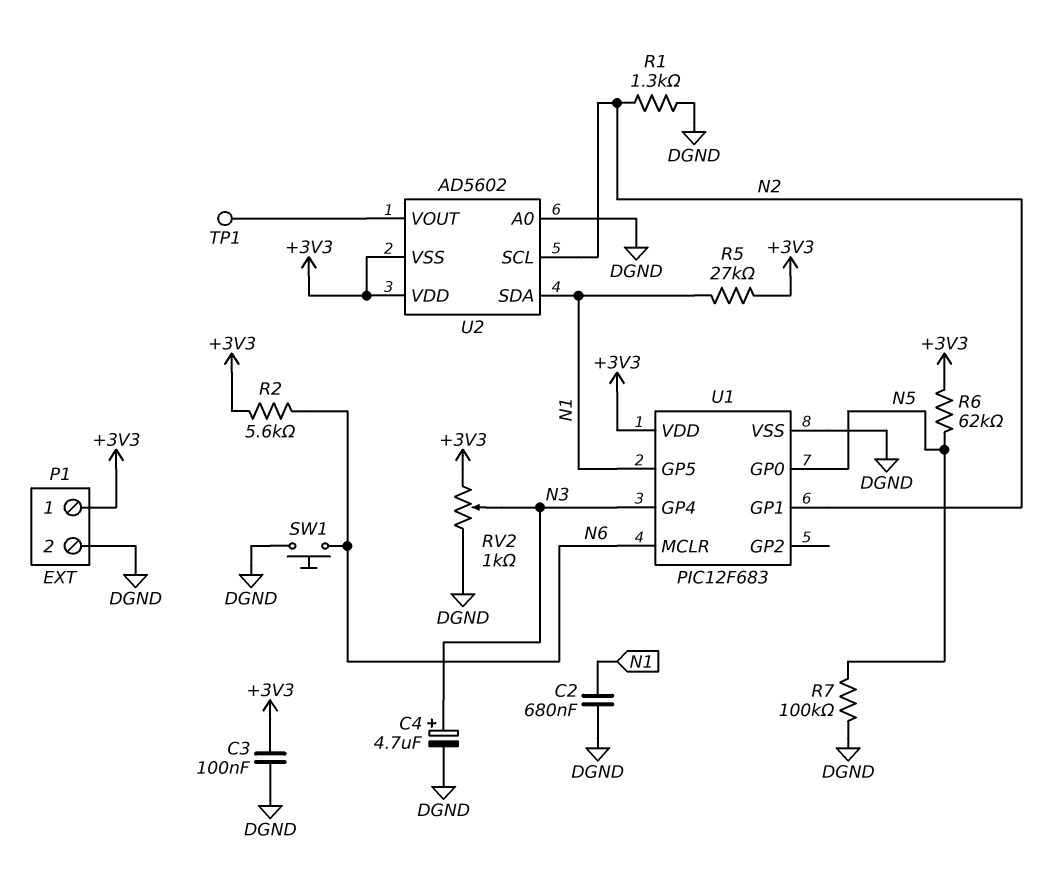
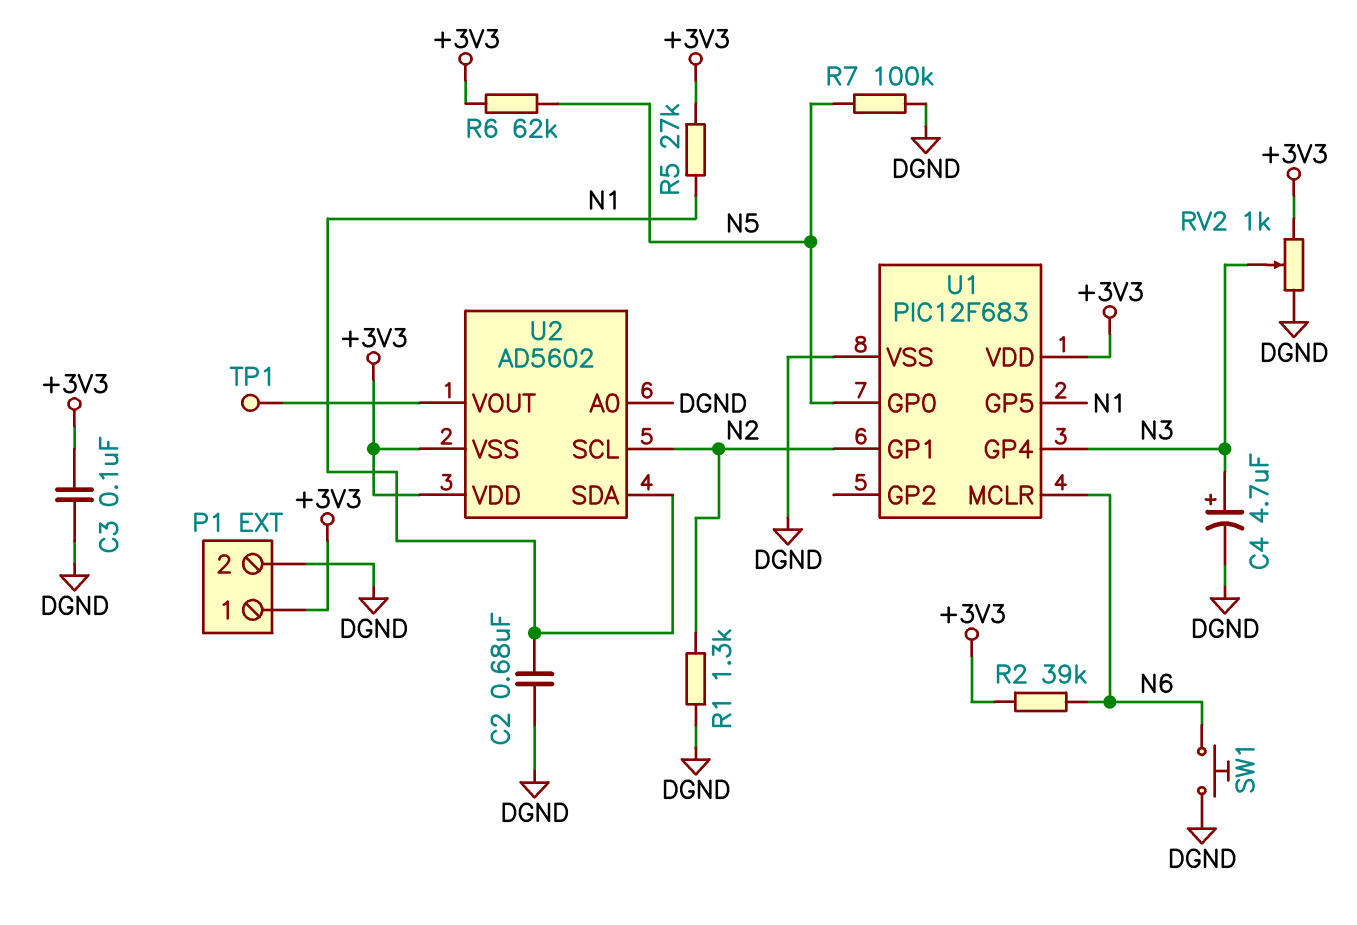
R2: 5.6k (+3V3, N6) -> 39k (+3V3, N6)

